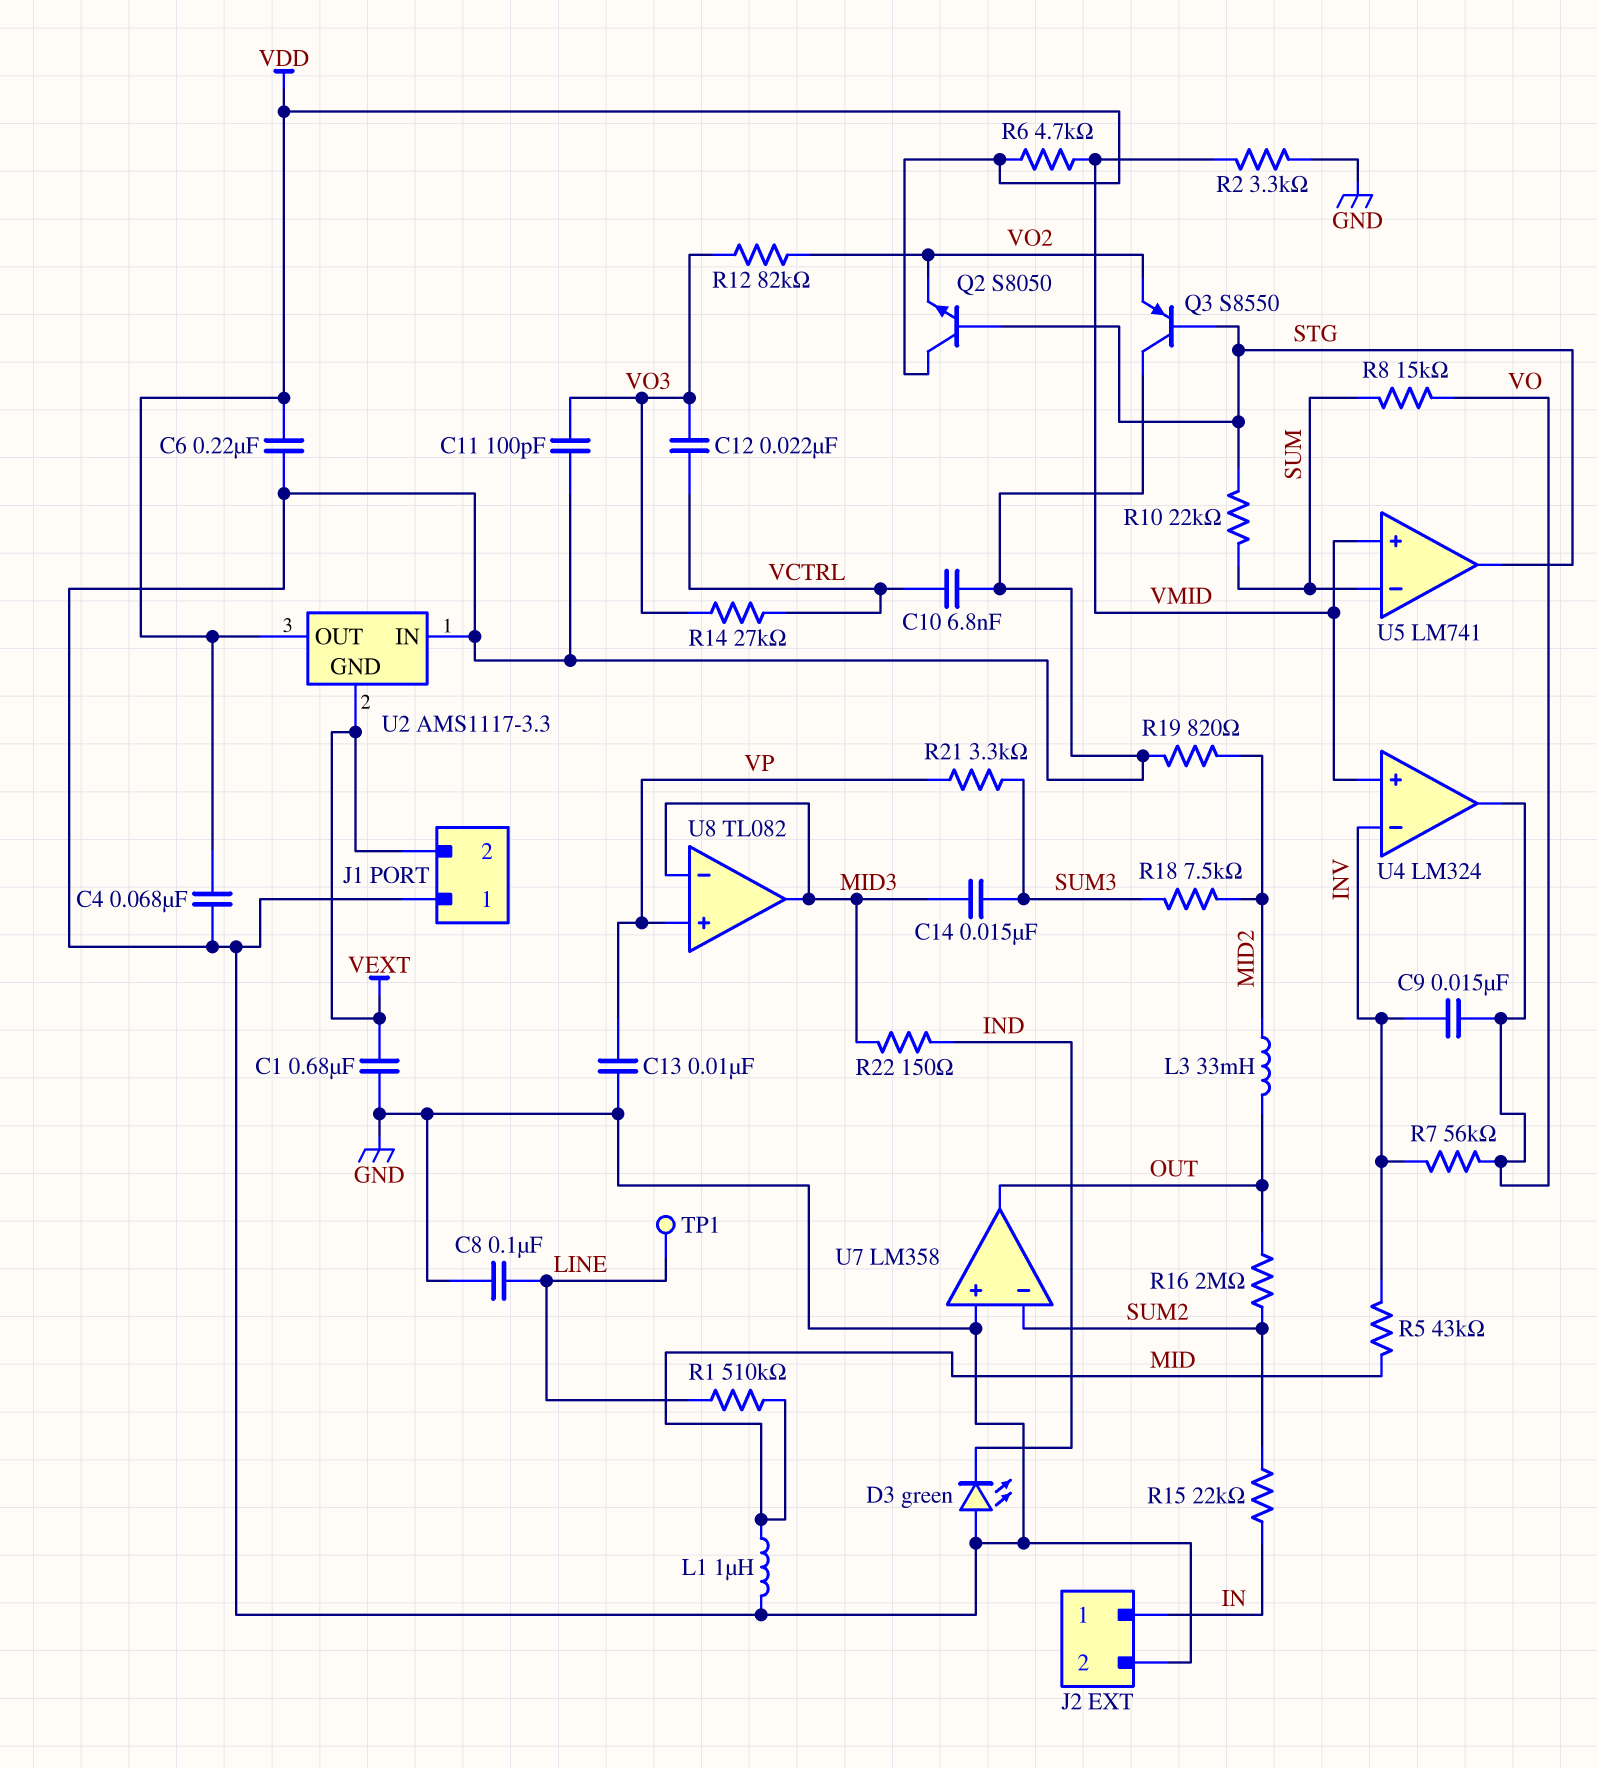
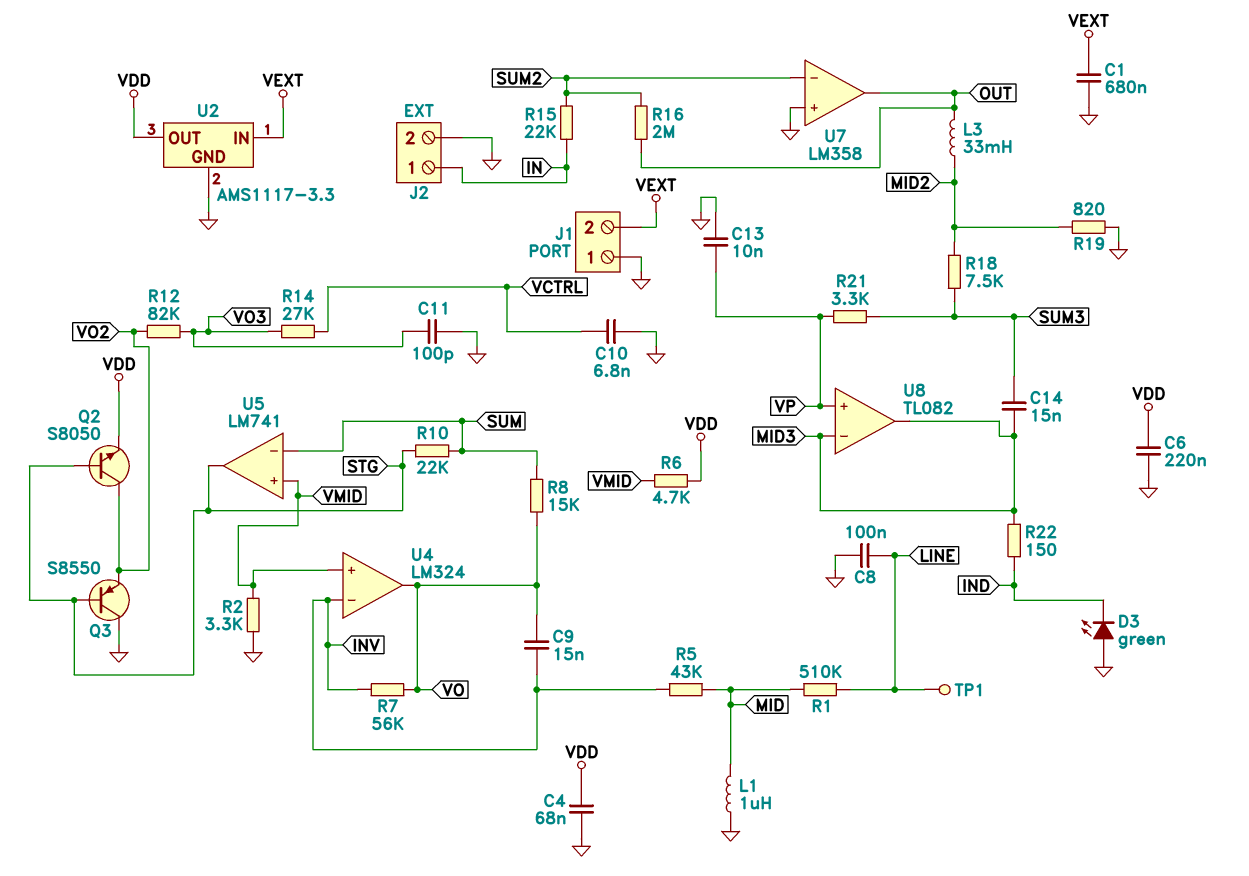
C12: 22nF (VCTRL, VO3) -> none
Q2: NPN S8050 (B STG, C VDD, E VO2) -> NPN S8050 (B STG, C VO2, E VDD)
U2 pin GND: VEXT -> GND
U2 pin IN: GND -> VEXT

